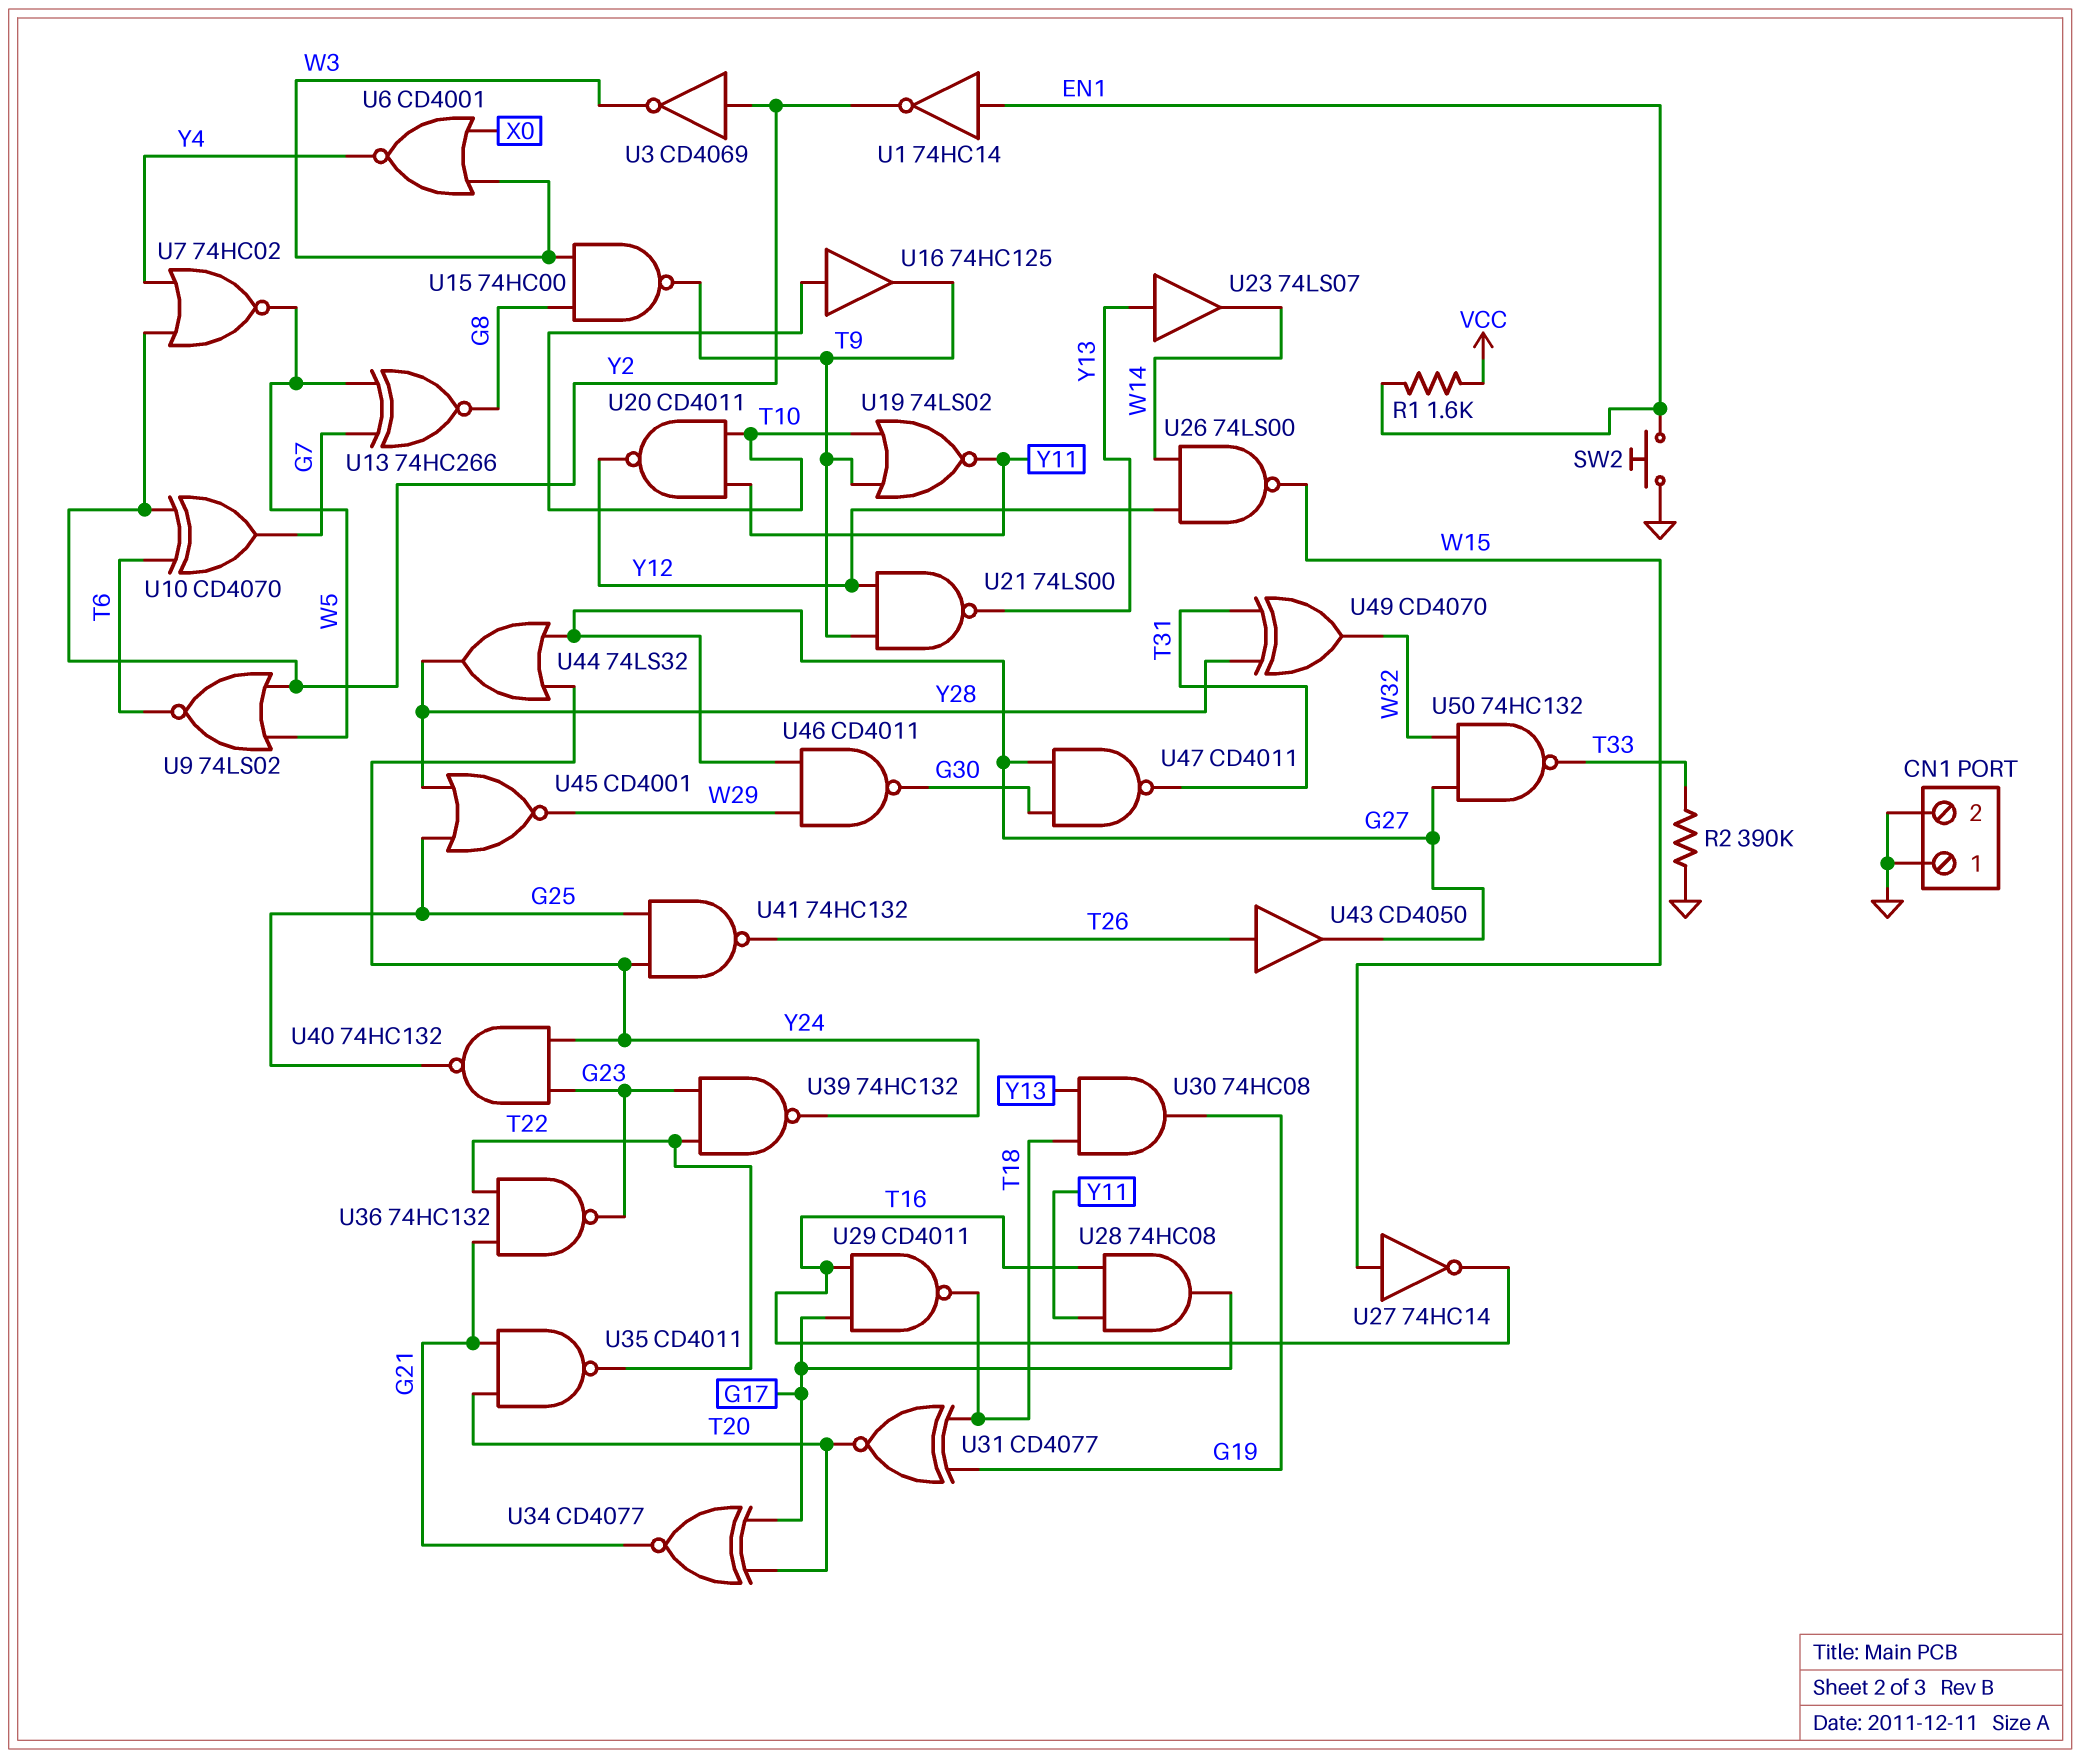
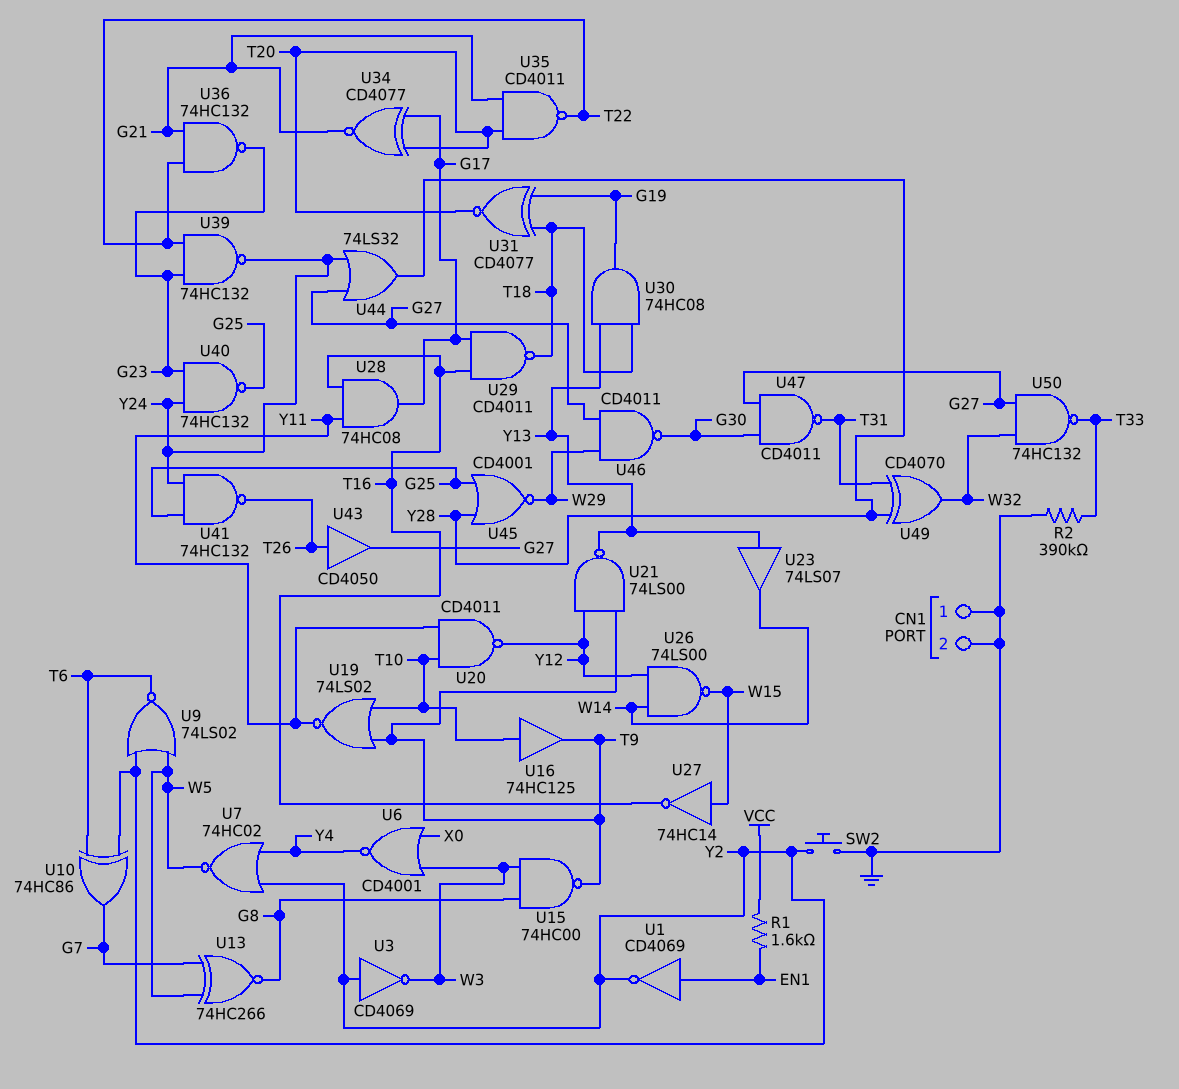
SW2: button (EN1, GND) -> button (GND, Y2)
U1: NOT 74HC14 (in EN1, out Y2) -> NOT CD4069 (in EN1, out Y2)
U10: XOR CD4070 (in T6, in Y2, out G7) -> XOR 74HC86 (in T6, in Y2, out G7)

